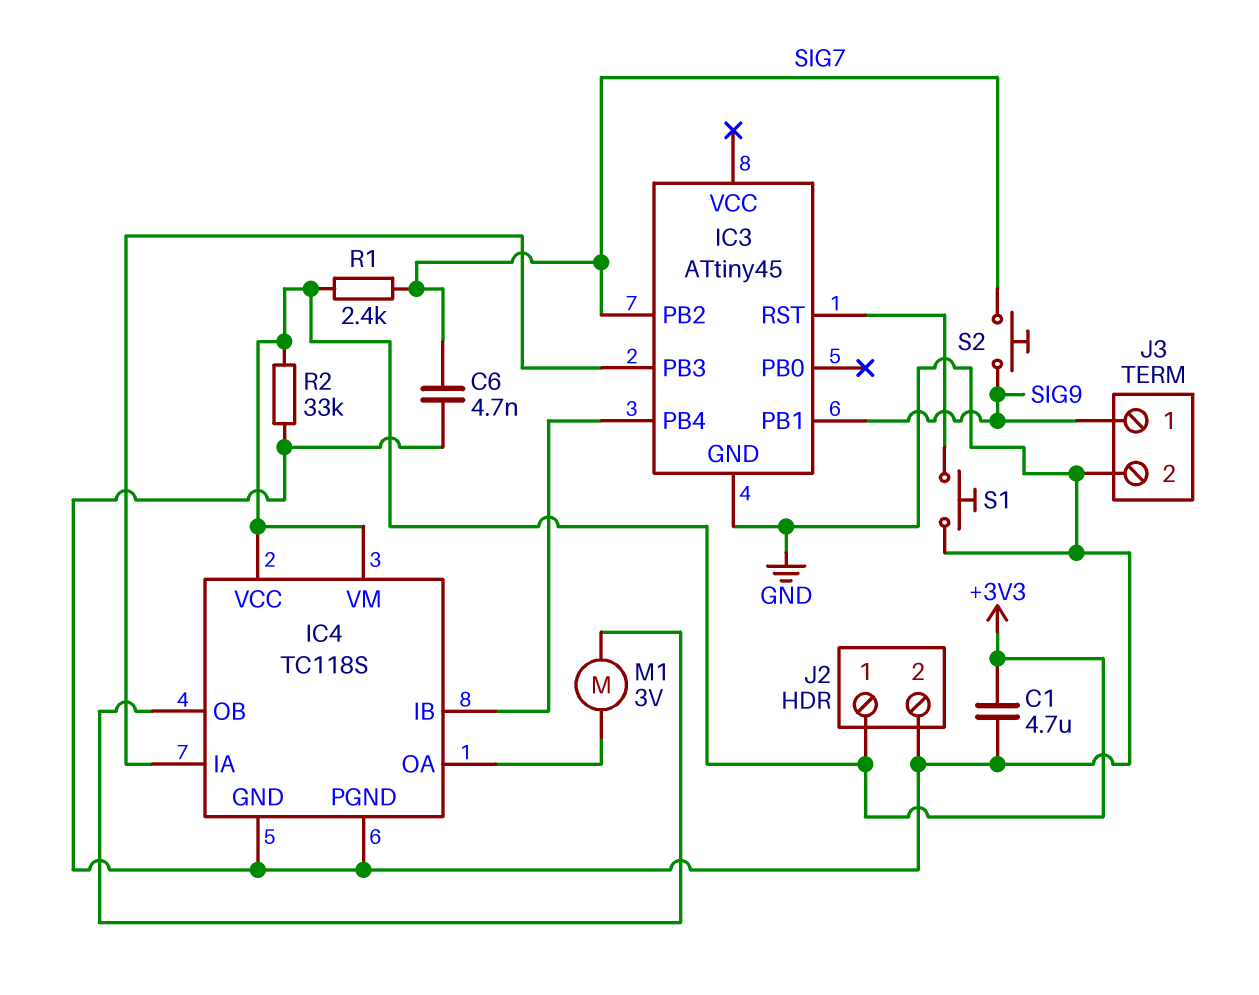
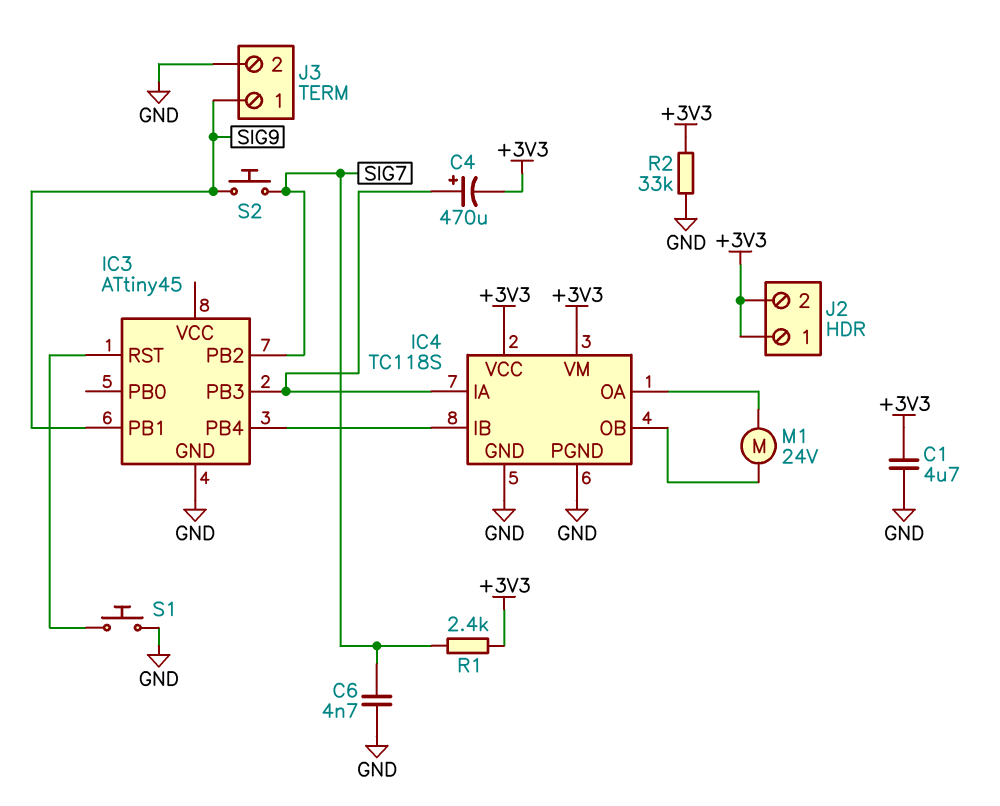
C4: none -> 470uF (plus IC3/PB3, minus +3V3)
J2 pin 2: GND -> +3V3
M1: motor 3V (IC4/OA, IC4/OB) -> motor 24V (IC4/OA, IC4/OB)

